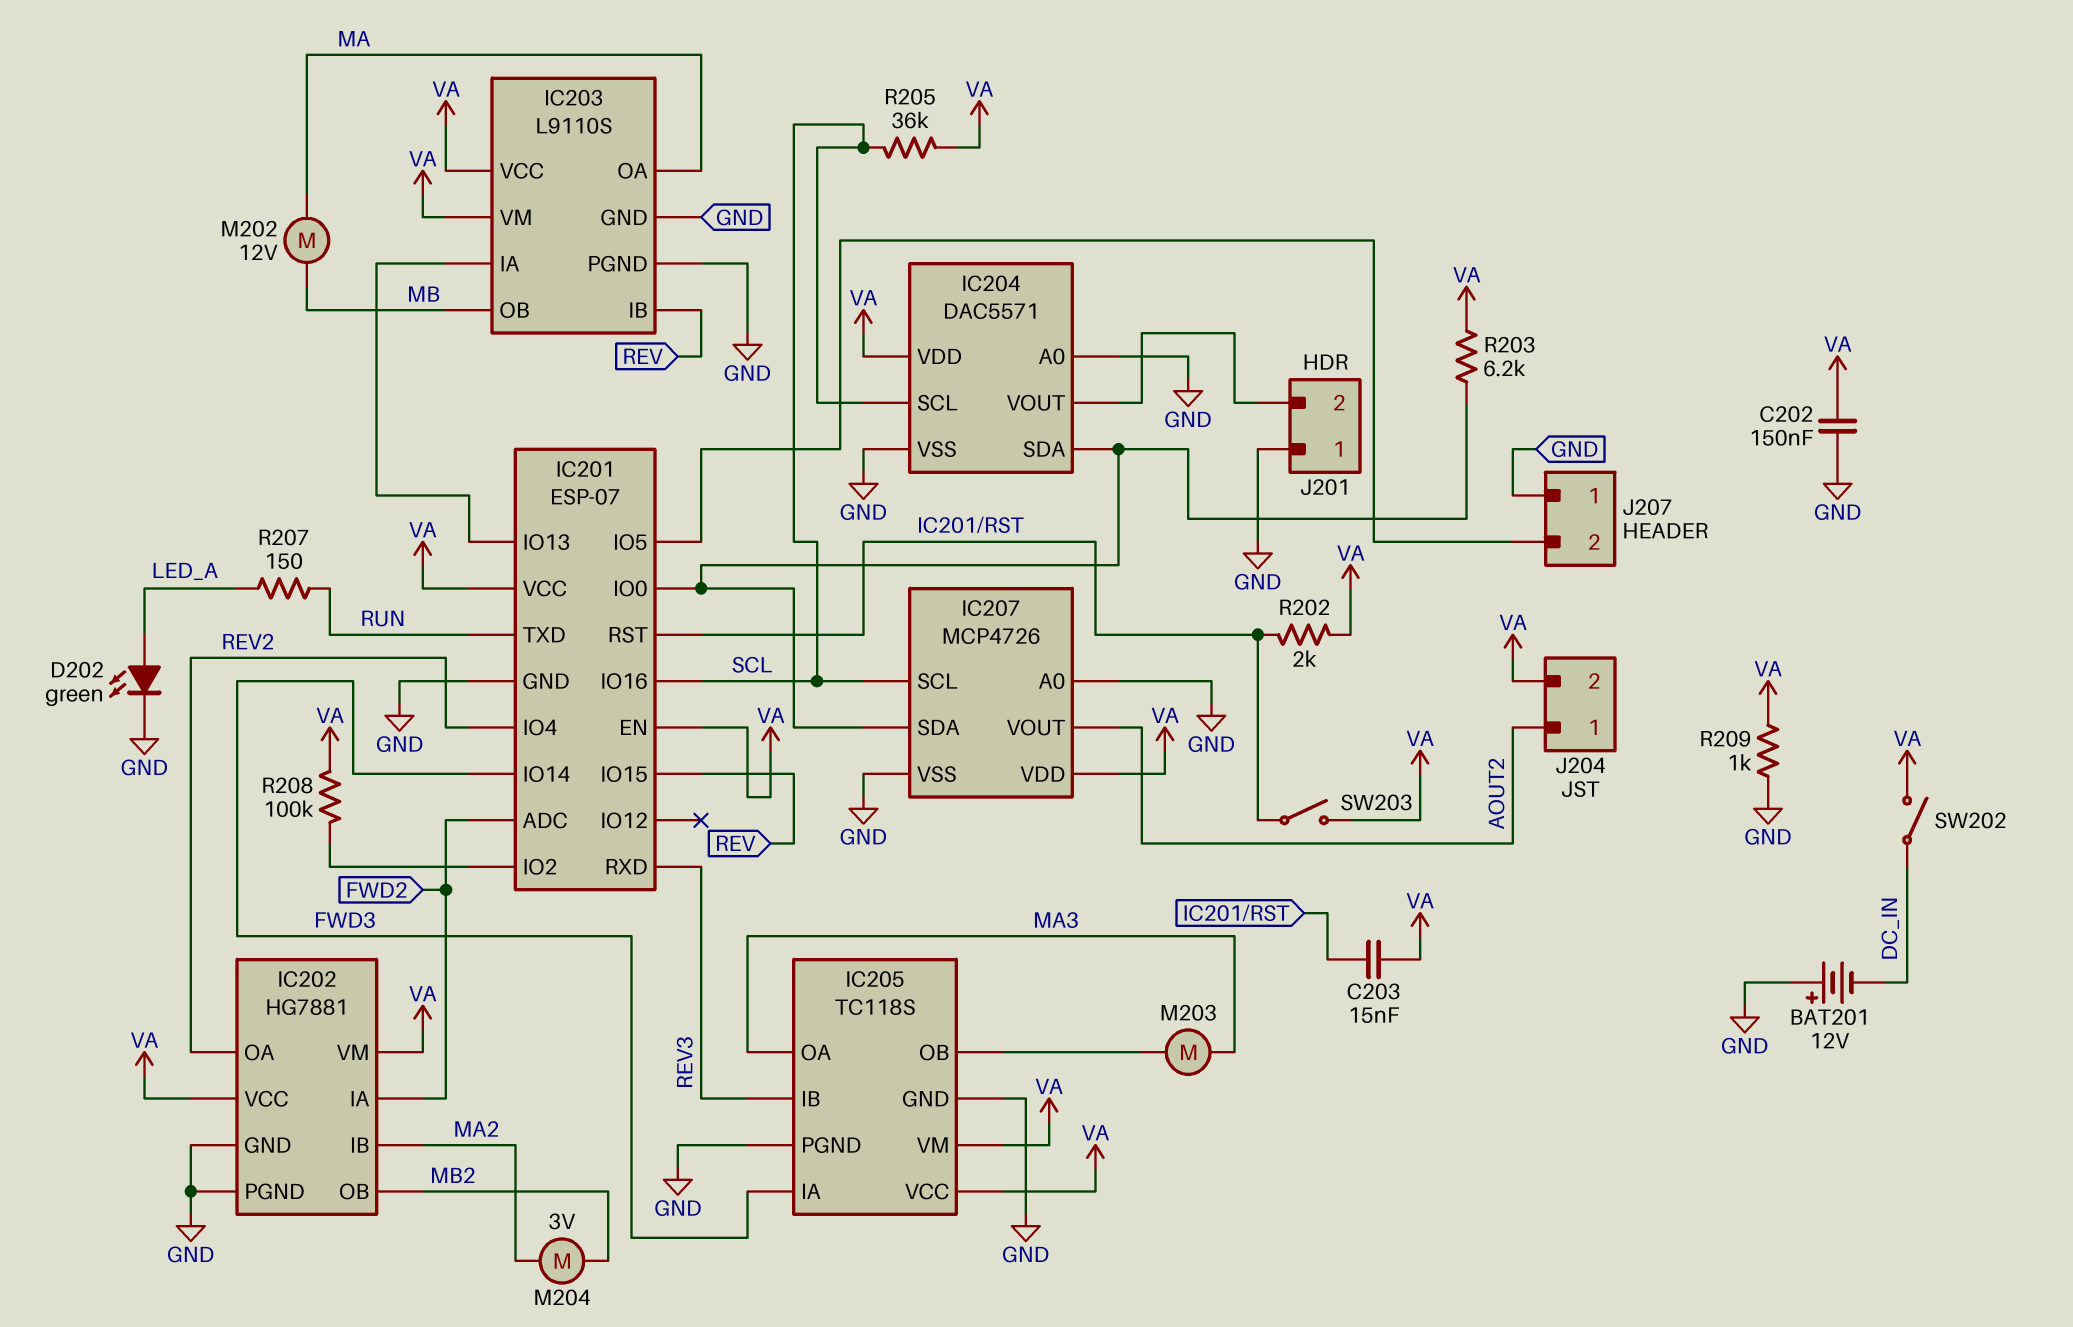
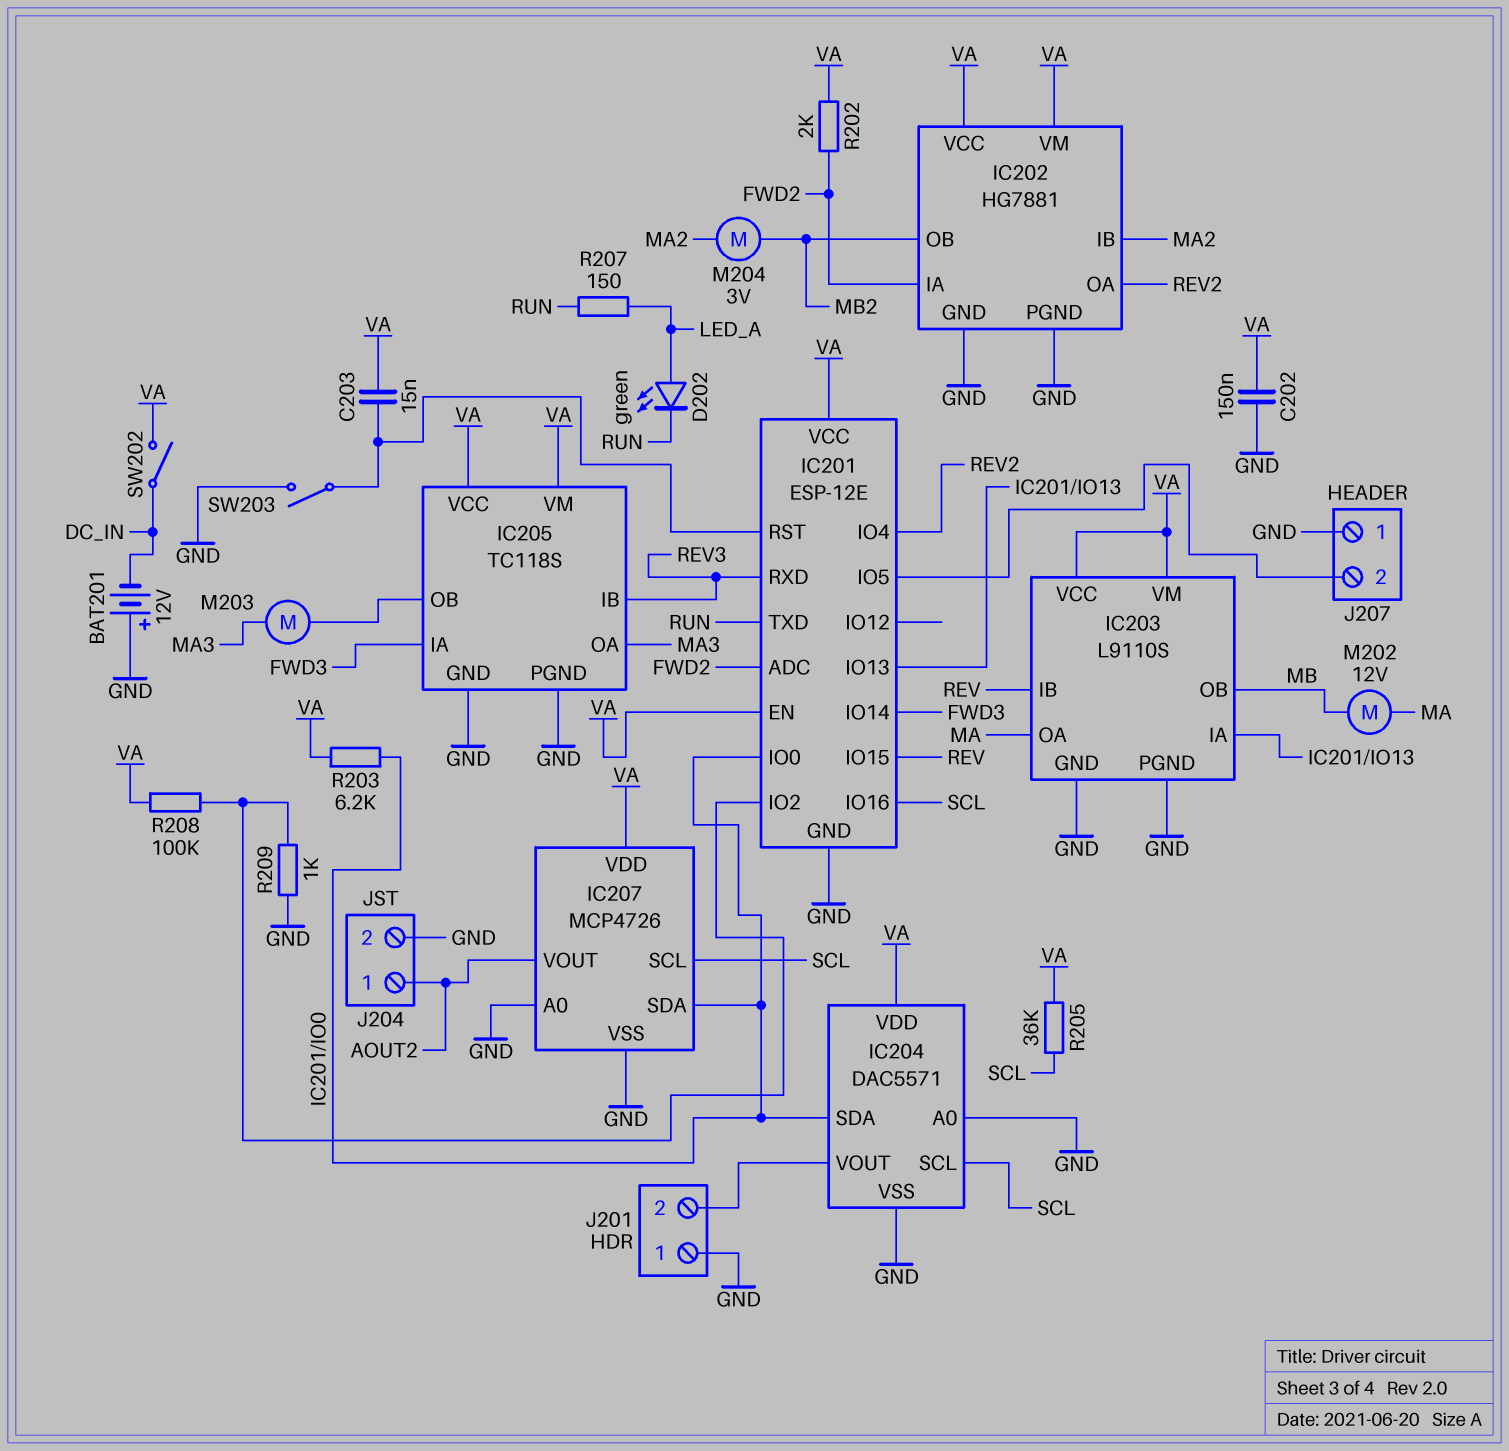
D202: LED green (A LED_A, K GND) -> LED green (A LED_A, K RUN)
IC201: ESP-07 -> ESP-12E
J204 pin 2: VA -> GND
R202: 2k (IC201/RST, VA) -> 2k (FWD2, VA)
R209: 1k (GND, VA) -> 1k (GND, IC201/IO2)
SW203: switch (IC201/RST, VA) -> switch (GND, IC201/RST)

